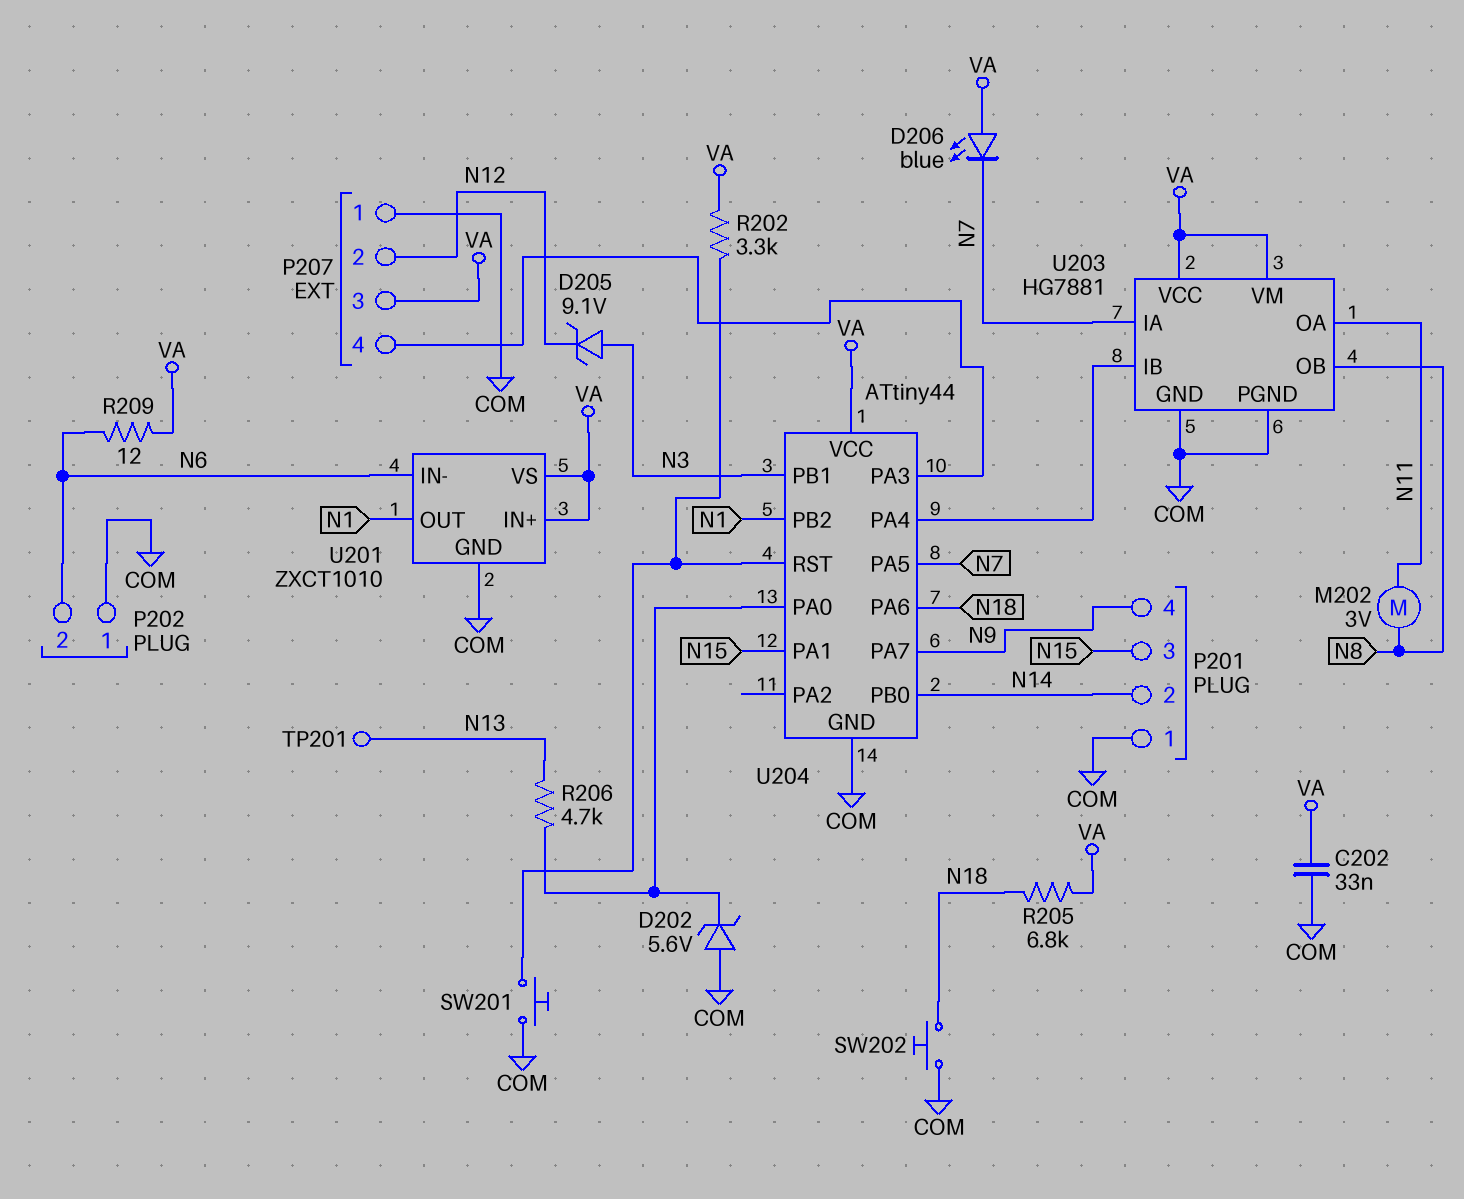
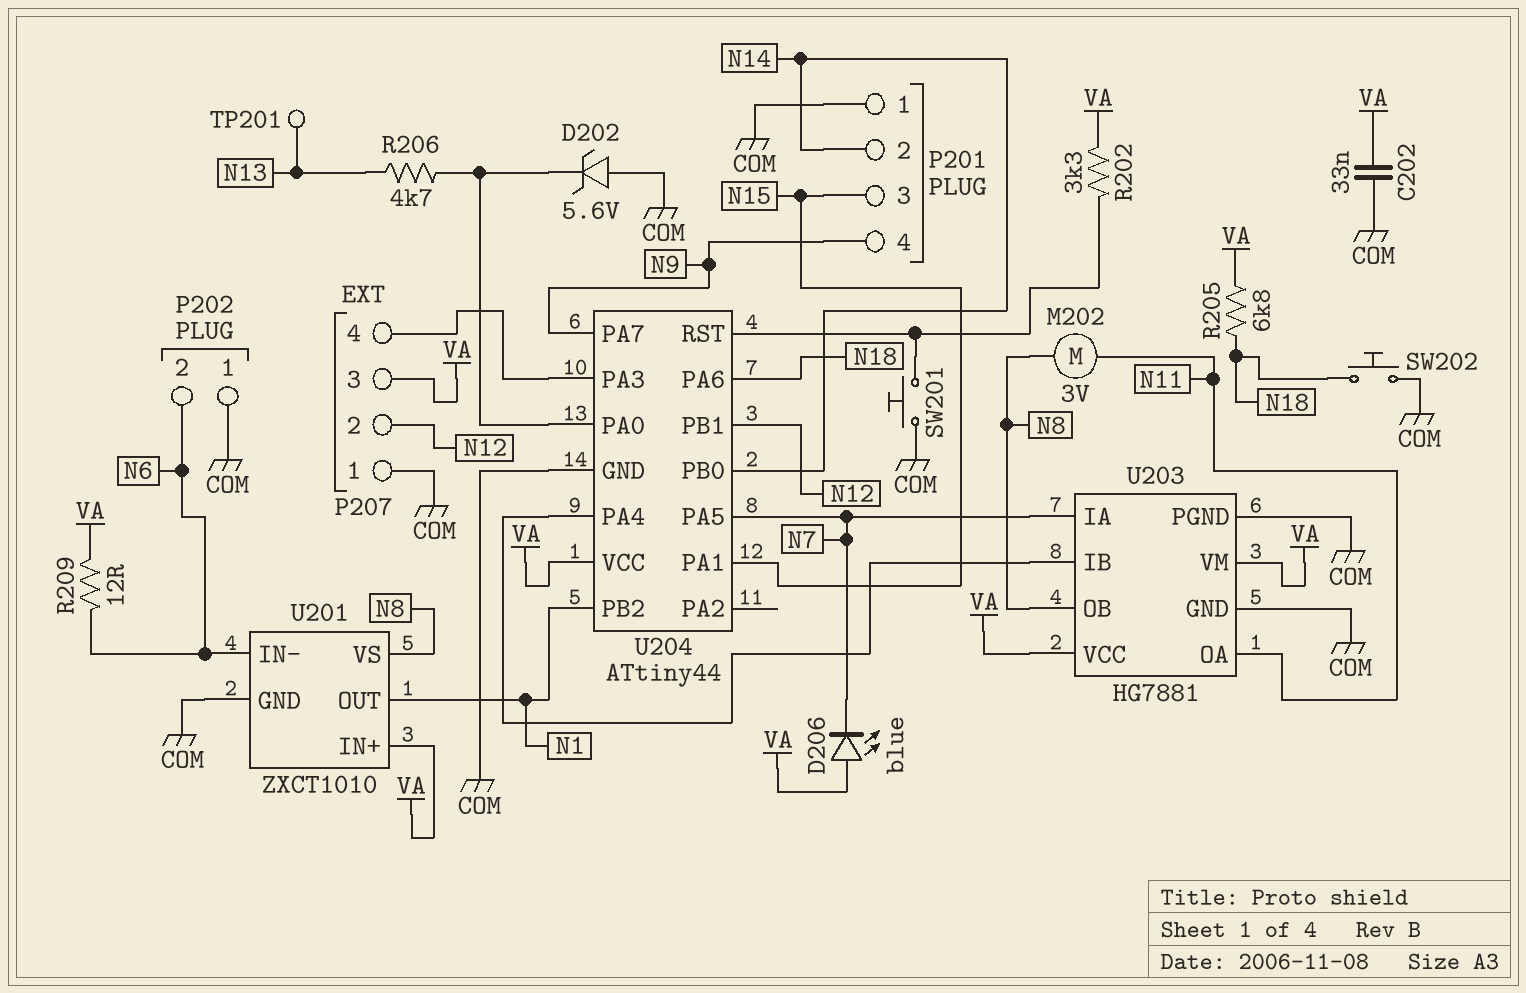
D205: zener 9.1V (A N3, K N12) -> none
U201 pin VS: VA -> N8
U204 pin PB1: N3 -> N12

